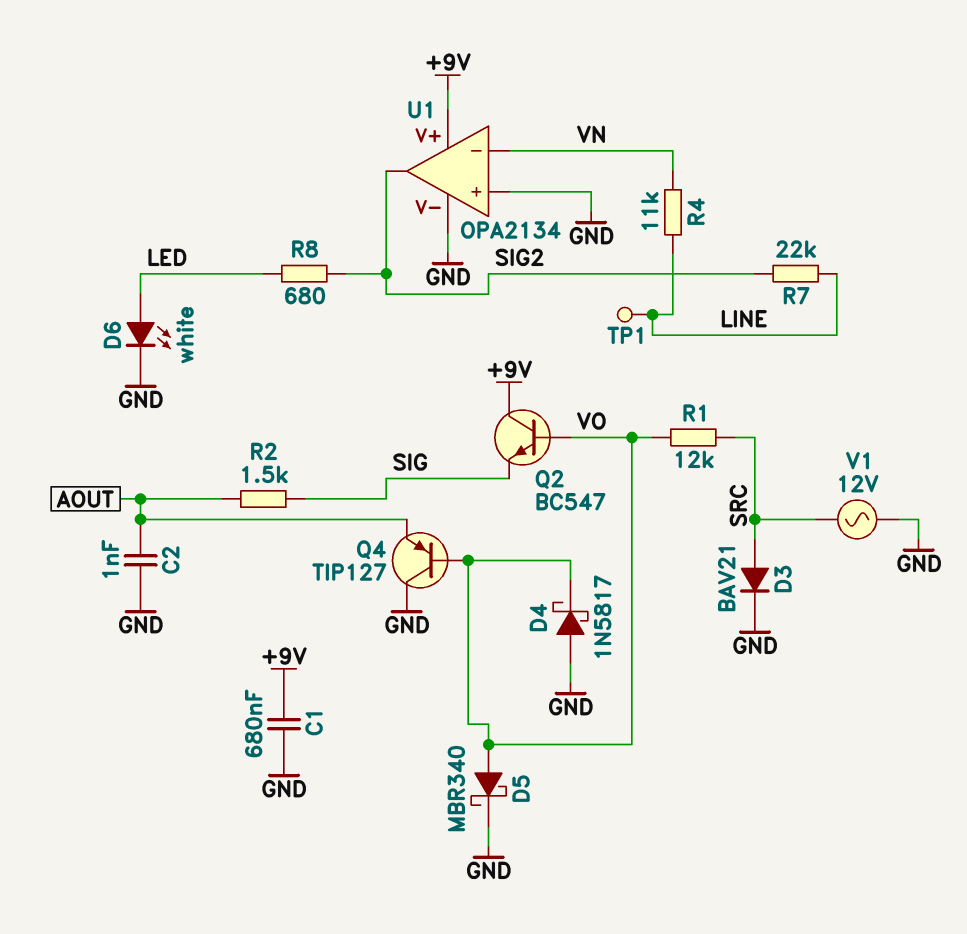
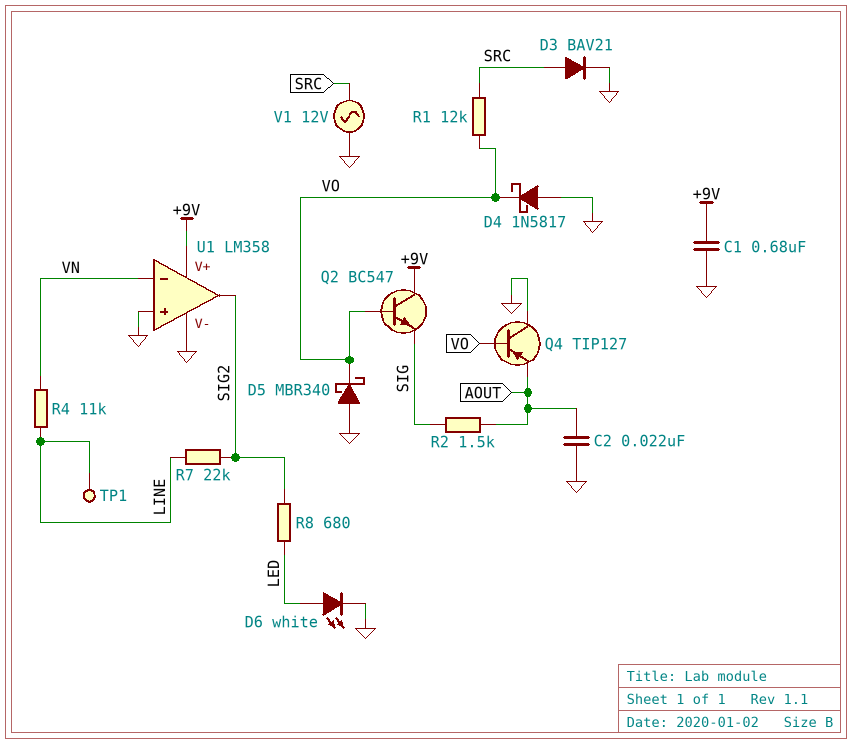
C2: 1nF (AOUT, GND) -> 22nF (AOUT, GND)
D5: schottky MBR340 (A VO, K GND) -> schottky MBR340 (A GND, K VO)
U1: OPA2134 -> LM358

